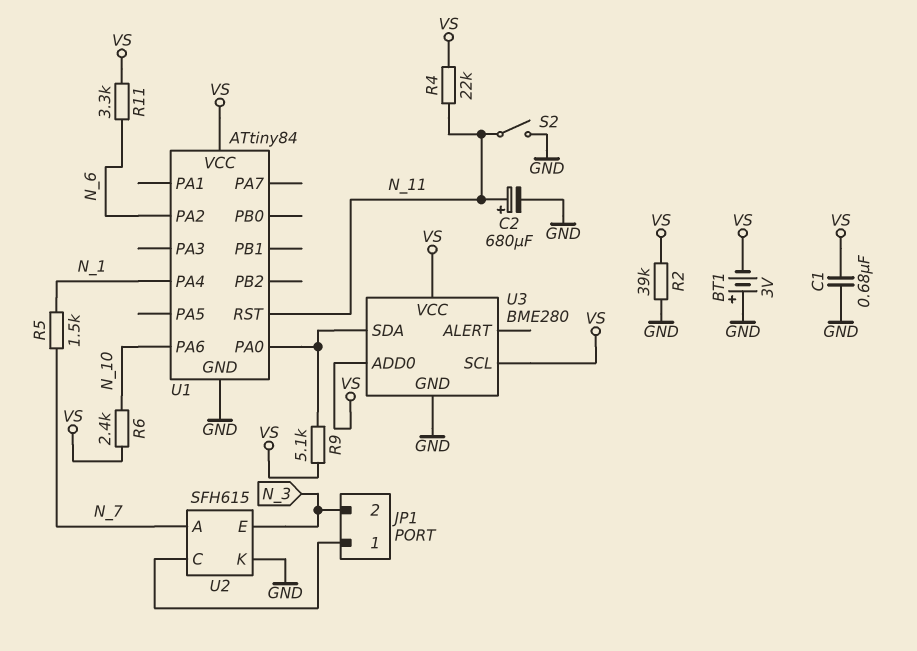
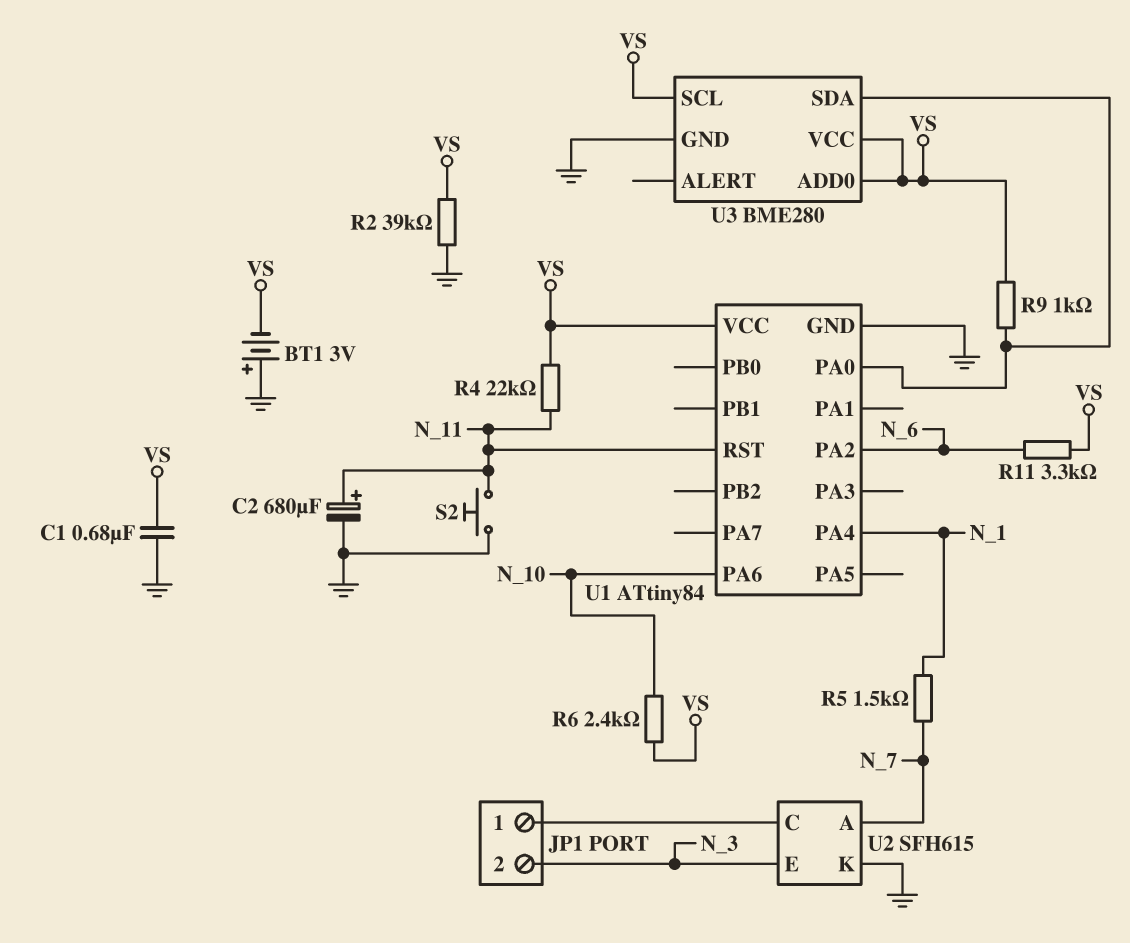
R9: 5.1k (U1/PA0, VS) -> 1k (U1/PA0, VS)
S2: switch (GND, N_11) -> button (GND, N_11)

